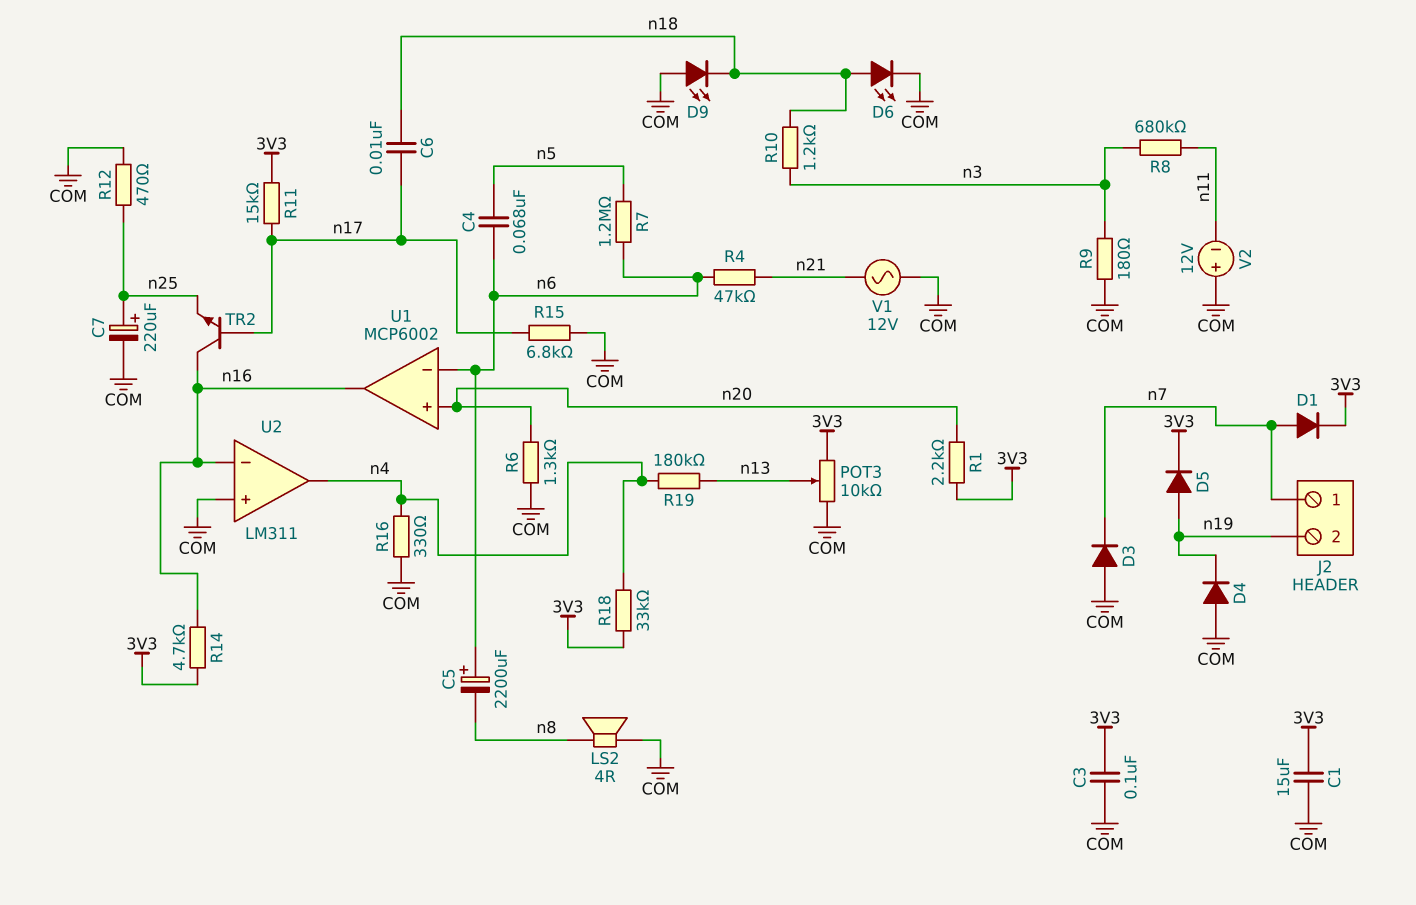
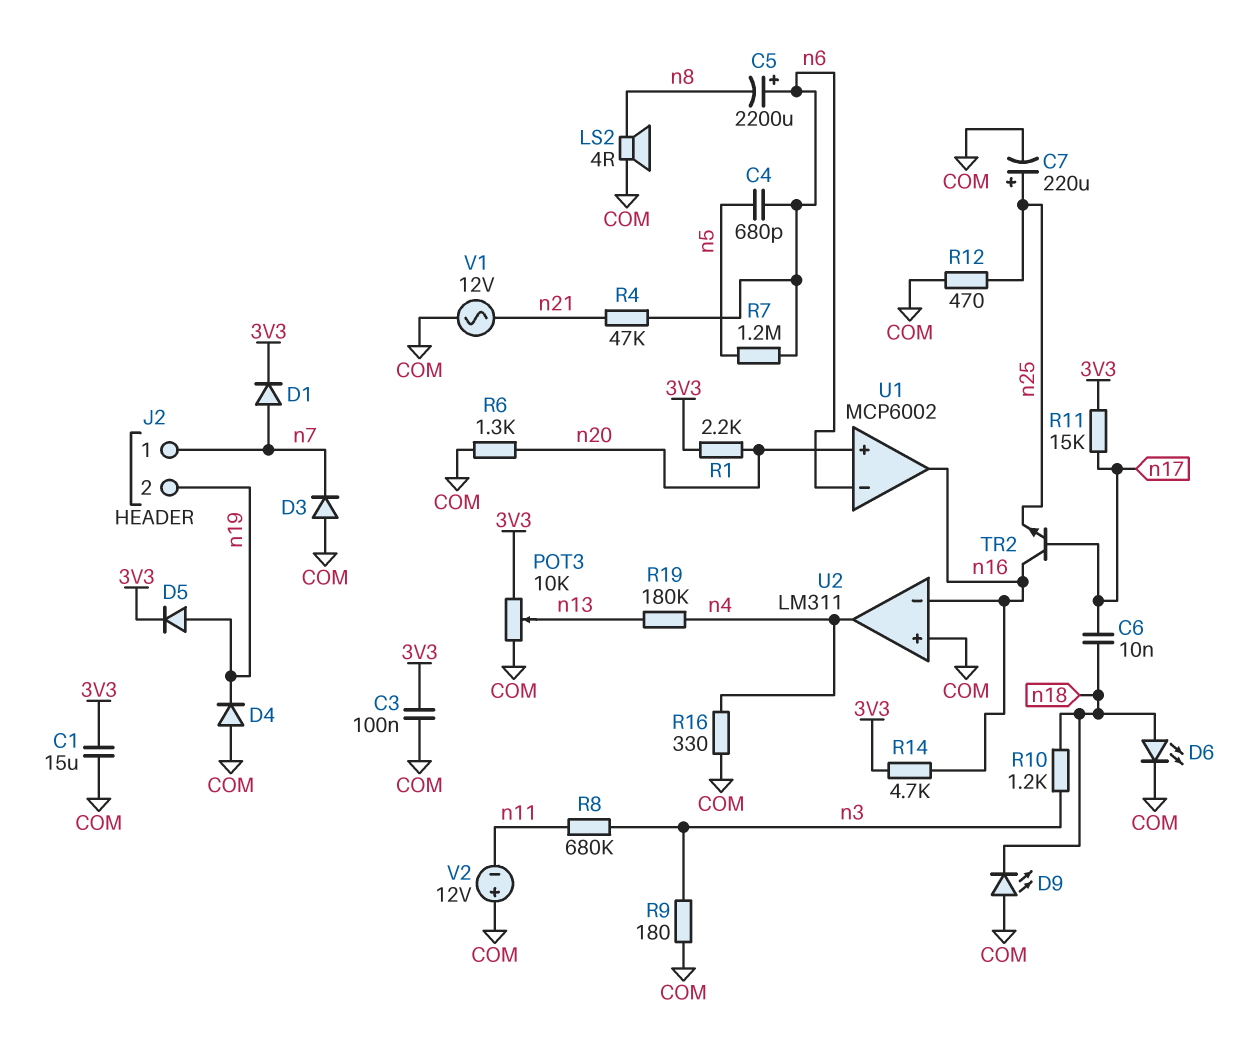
C4: 68nF (n5, n6) -> 680pF (n5, n6)
R15: 6.8k (COM, n17) -> none
R18: 33k (3V3, n4) -> none

